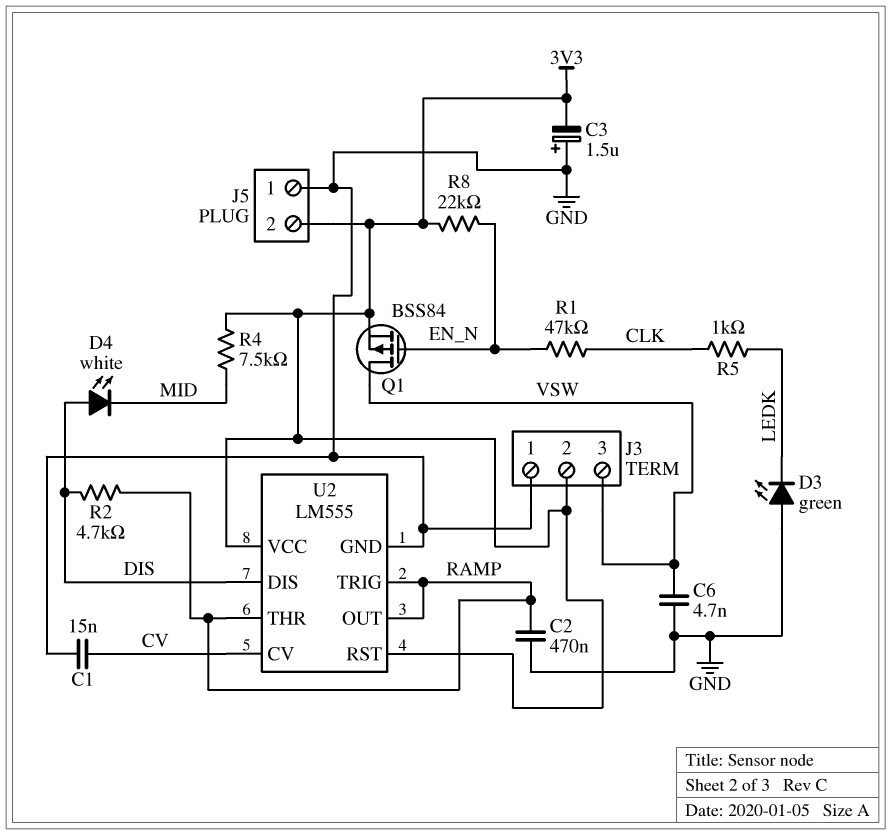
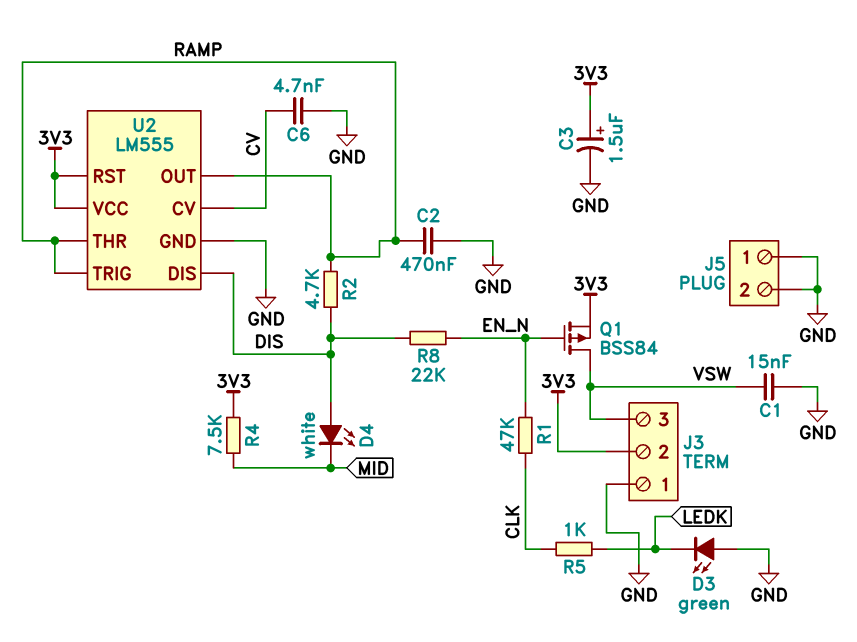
C1: 15nF (CV, GND) -> 15nF (GND, VSW)
C3: 1.5uF (plus GND, minus 3V3) -> 1.5uF (plus 3V3, minus GND)
C6: 4.7nF (GND, VSW) -> 4.7nF (CV, GND)
J5 pin 2: 3V3 -> GND
R8: 22k (3V3, EN_N) -> 22k (DIS, EN_N)

